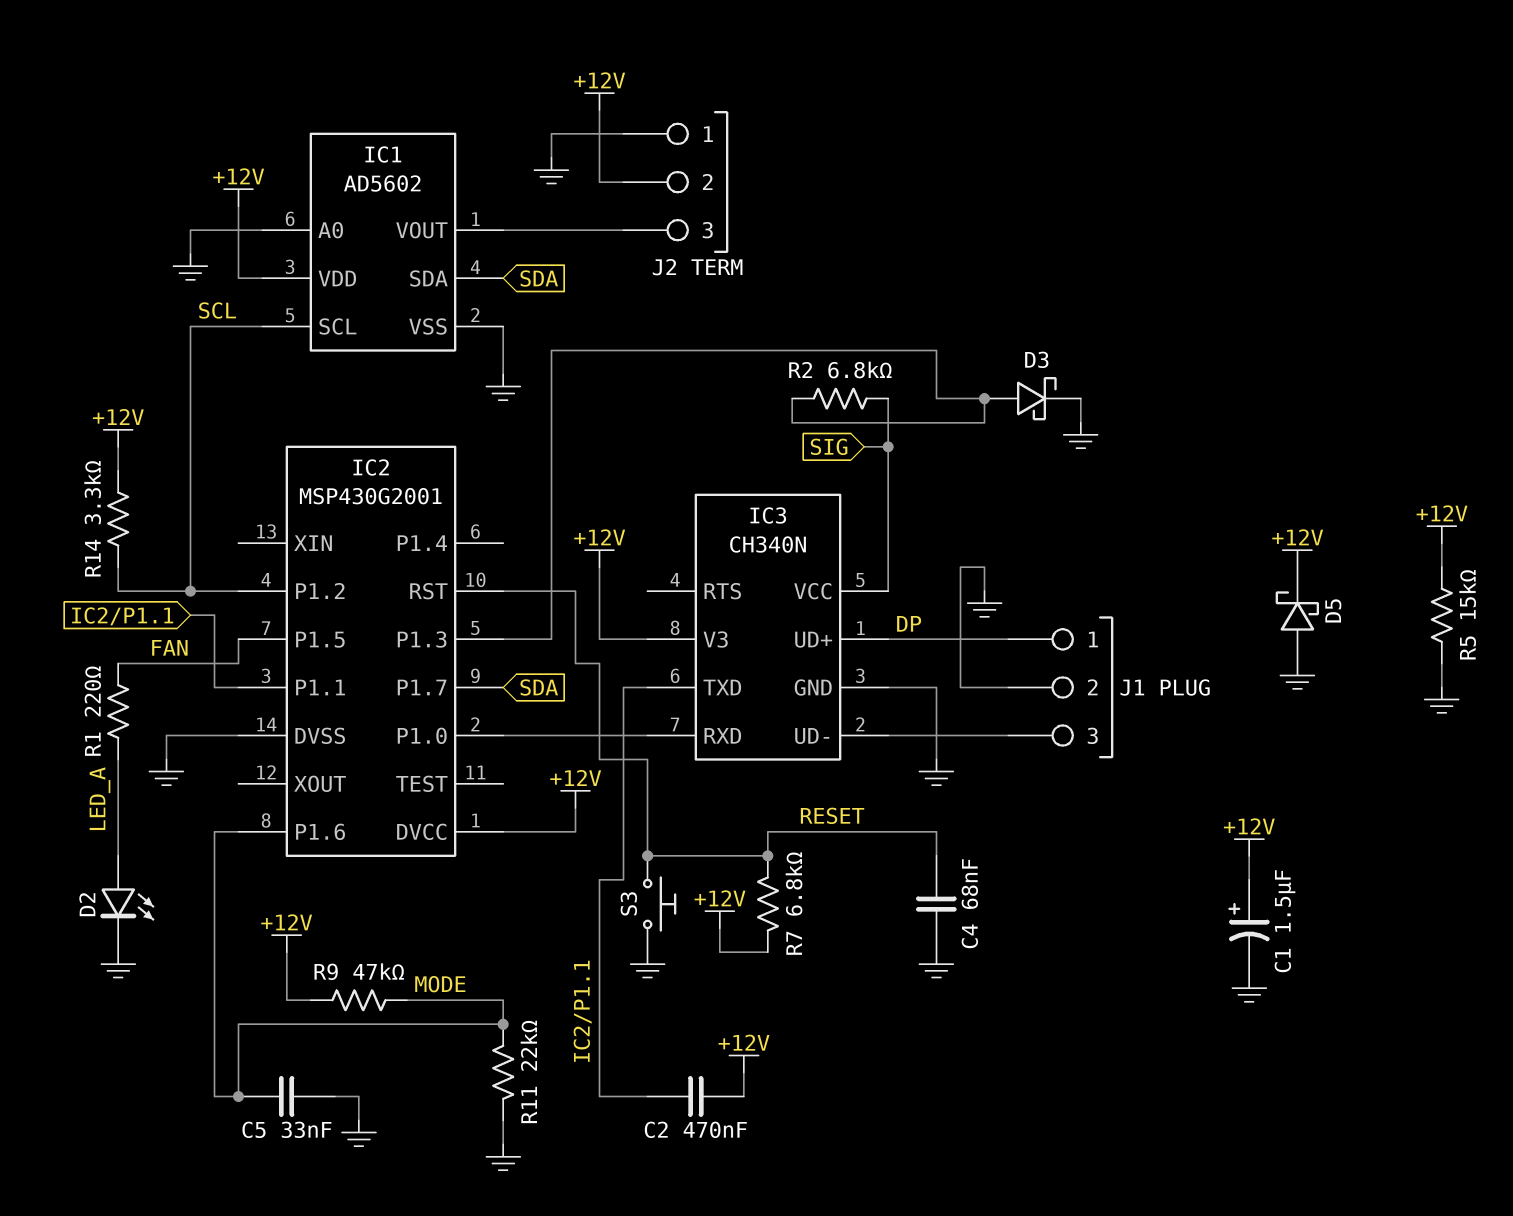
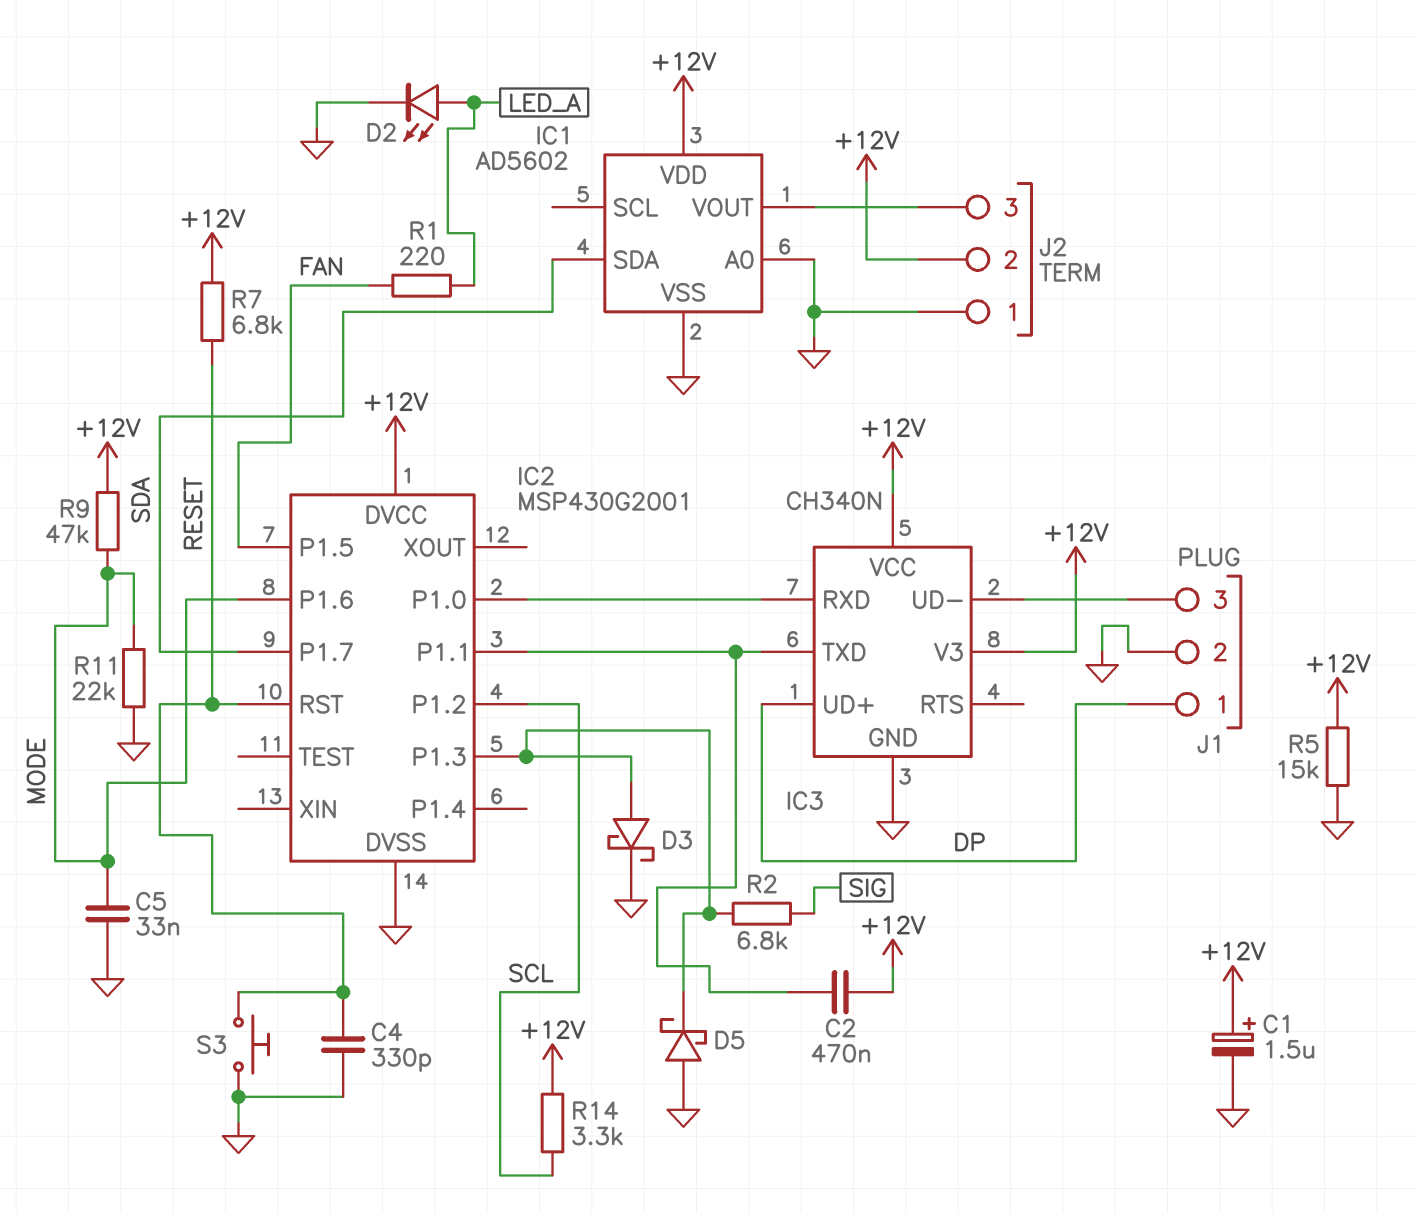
C4: 68nF (GND, RESET) -> 330pF (GND, RESET)
D5: schottky (A GND, K +12V) -> schottky (A GND, K IC2/P1.3)
IC1 pin SCL: SCL -> none
IC3 pin VCC: SIG -> +12V

